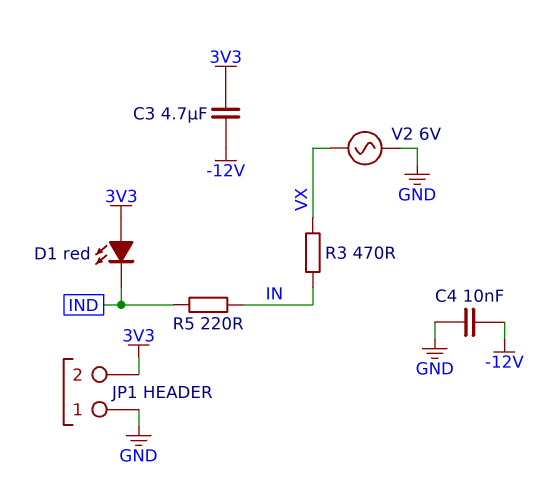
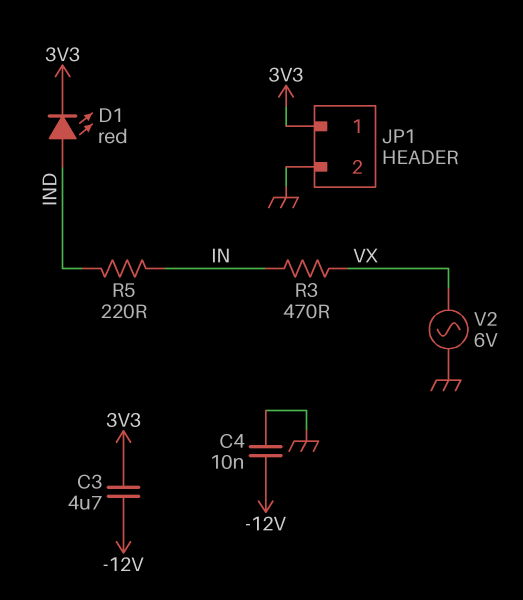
D1: LED red (A 3V3, K IND) -> LED red (A IND, K 3V3)
JP1 pin 1: GND -> 3V3
JP1 pin 2: 3V3 -> GND

